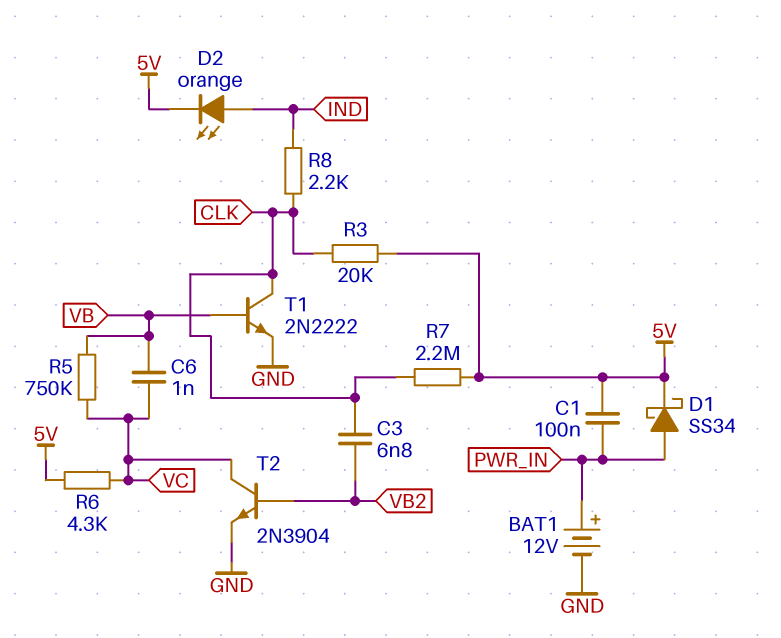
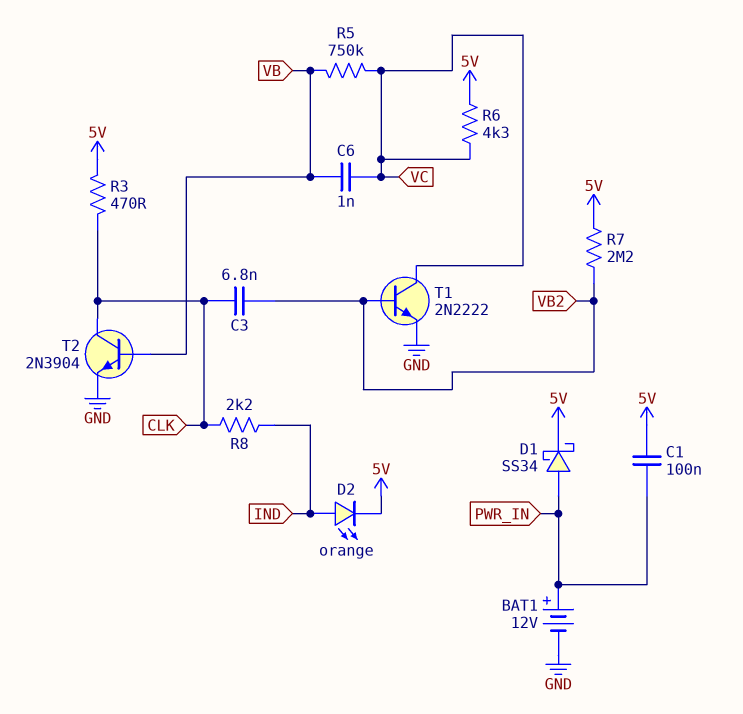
R3: 20k (5V, CLK) -> 470 (5V, CLK)
R7: 2.2M (5V, CLK) -> 2.2M (5V, VB2)
T1: NPN 2N2222 (B VB, C CLK, E GND) -> NPN 2N2222 (B VB2, C VC, E GND)
T2: NPN 2N3904 (B VB2, C VC, E GND) -> NPN 2N3904 (B VB, C CLK, E GND)

